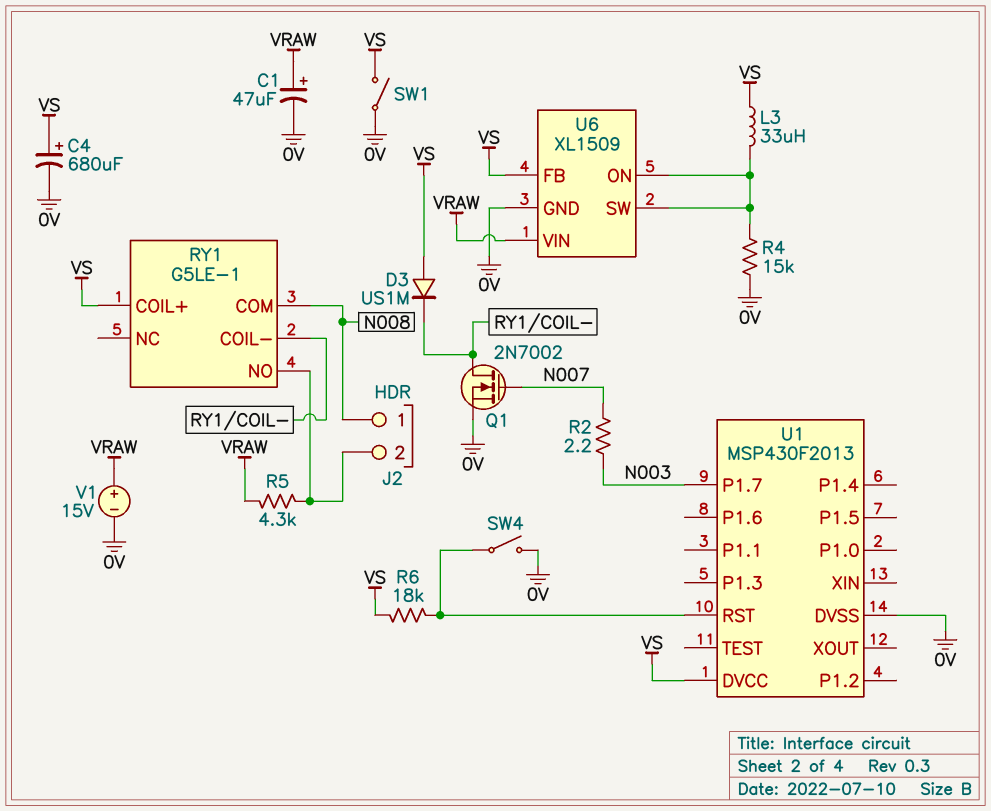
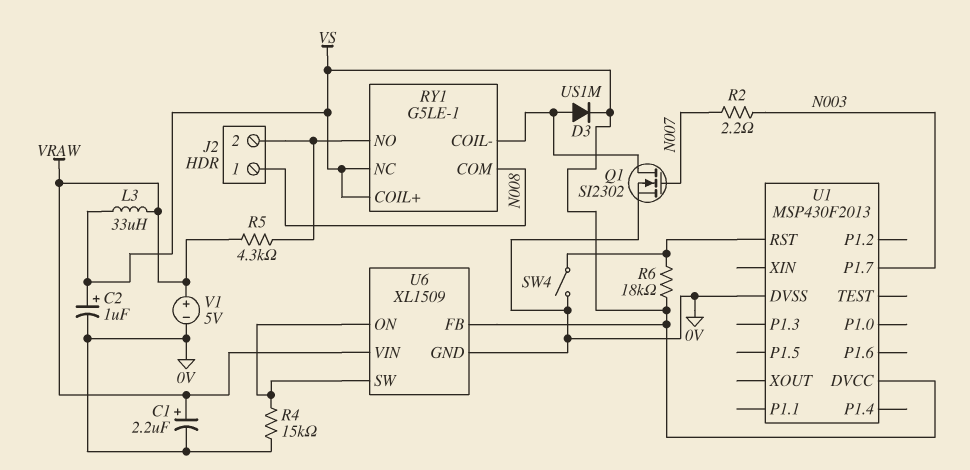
C1: 47uF (plus VRAW, minus 0V) -> 2.2uF (plus VRAW, minus 0V)
C2: none -> 1uF (plus VS, minus 0V)
C4: 680uF (plus VS, minus 0V) -> none
D3: diode US1M (A VS, K RY1/COIL-) -> diode US1M (A RY1/COIL-, K VS)
L3: 33uH (U6/ON, VS) -> 33uH (VRAW, VS)
Q1: NMOS 2N7002 (G N007, D RY1/COIL-, S 0V) -> NMOS SI2302 (G N007, D RY1/COIL-, S 0V)
RY1 pin NC: none -> VS
SW1: switch (0V, VS) -> none
V1: 15V (plus VRAW, minus 0V) -> 5V (plus VRAW, minus 0V)

